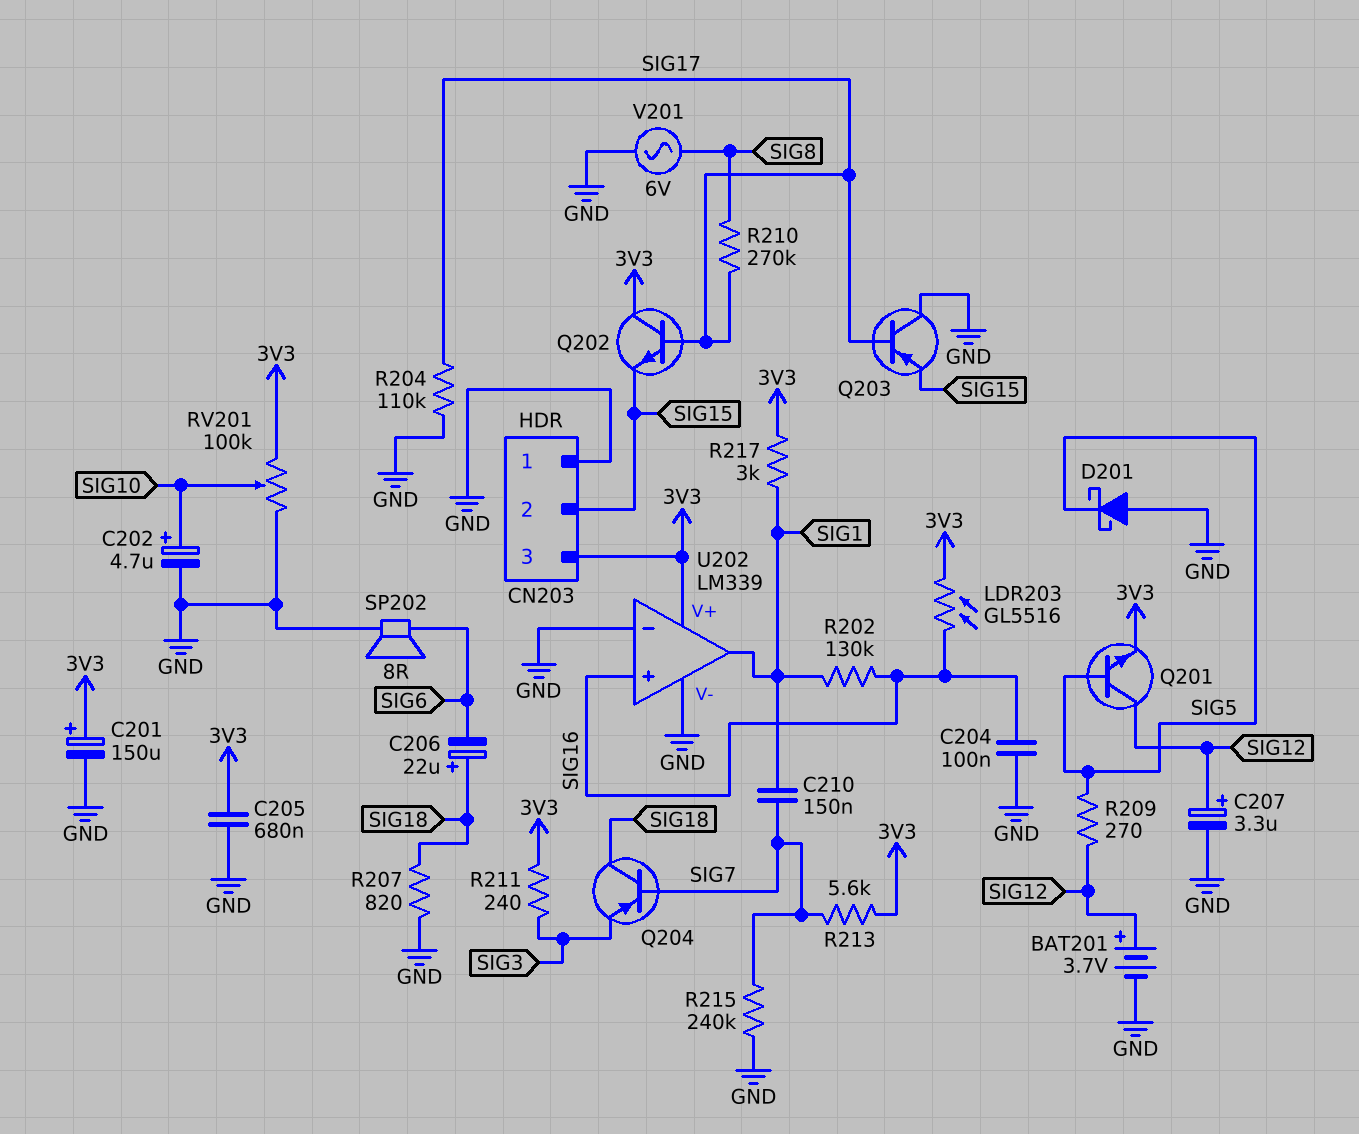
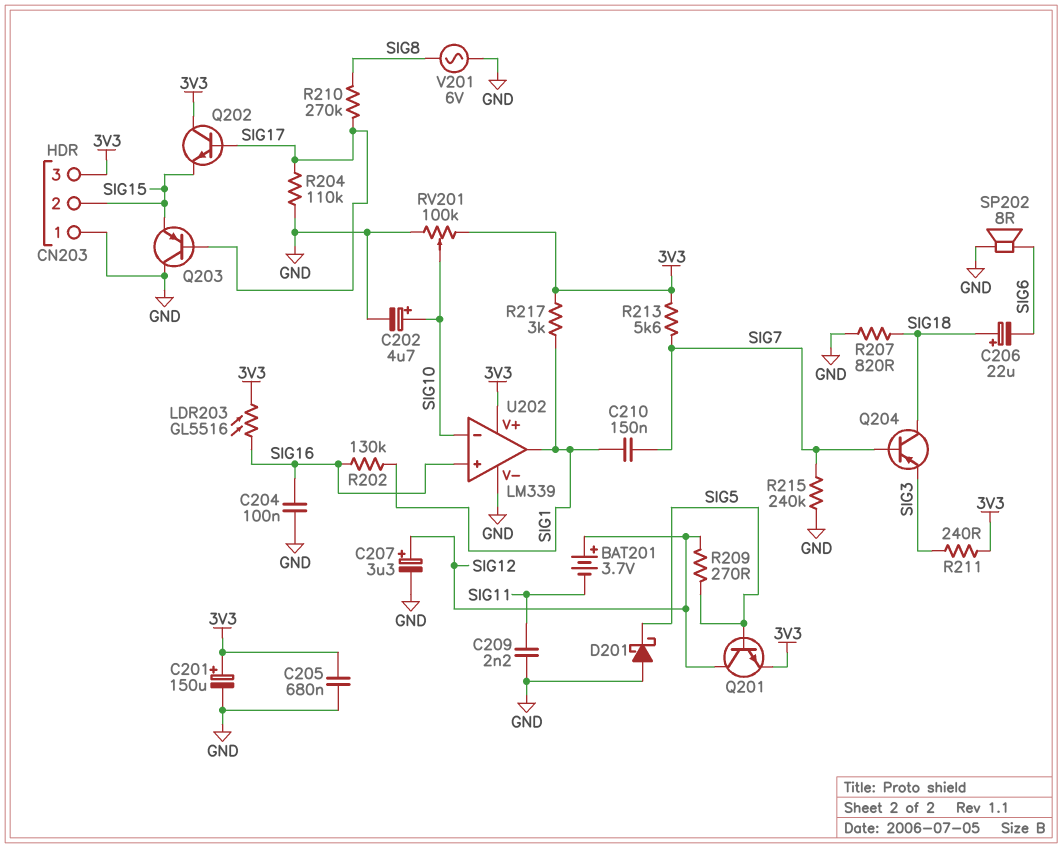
BAT201: 3.7V (plus SIG12, minus GND) -> 3.7V (plus SIG12, minus SIG11)
C209: none -> 2.2nF (GND, SIG11)
U202 pin in-: GND -> SIG10

